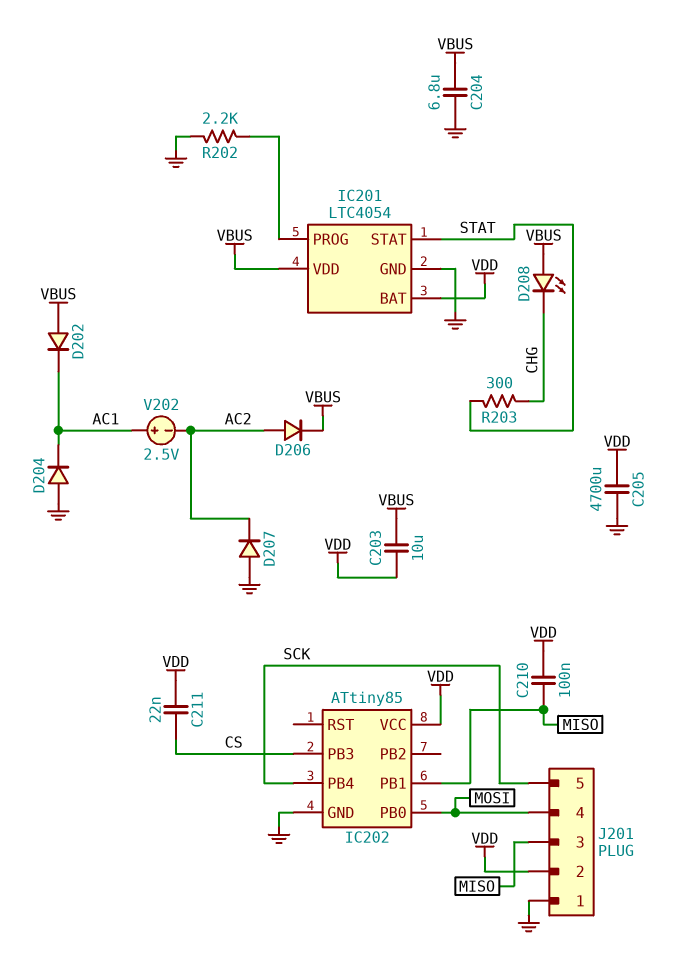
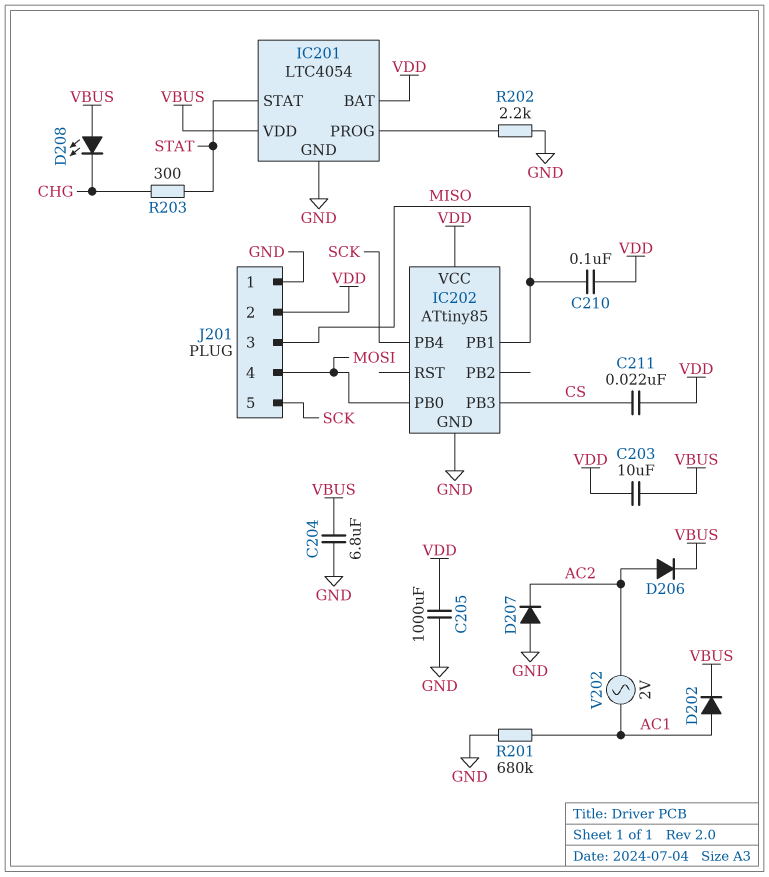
C205: 4700uF (GND, VDD) -> 1000uF (GND, VDD)
D202: diode (A VBUS, K AC1) -> diode (A AC1, K VBUS)
D204: diode (A GND, K AC1) -> none
R201: none -> 680k (AC1, GND)
V202: 2.5V (plus AC1, minus AC2) -> AC 2V (AC1, AC2)

